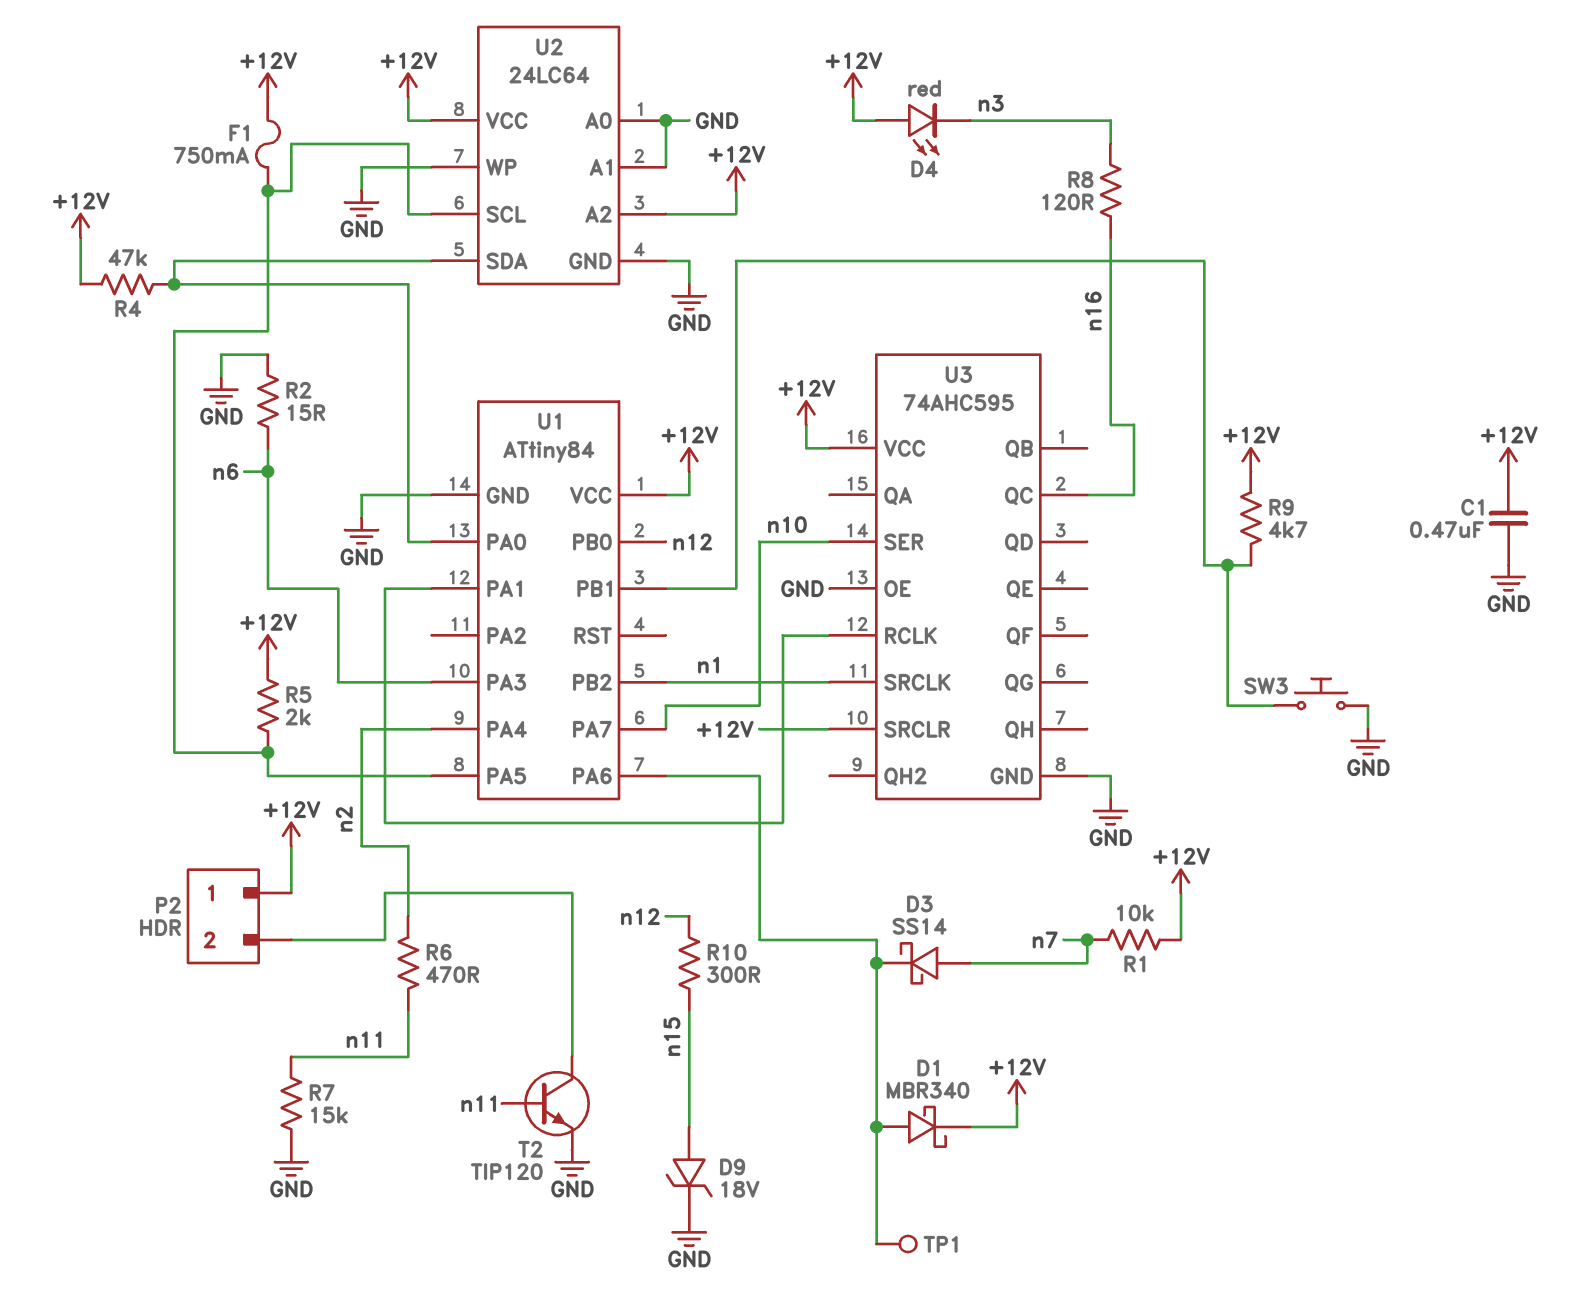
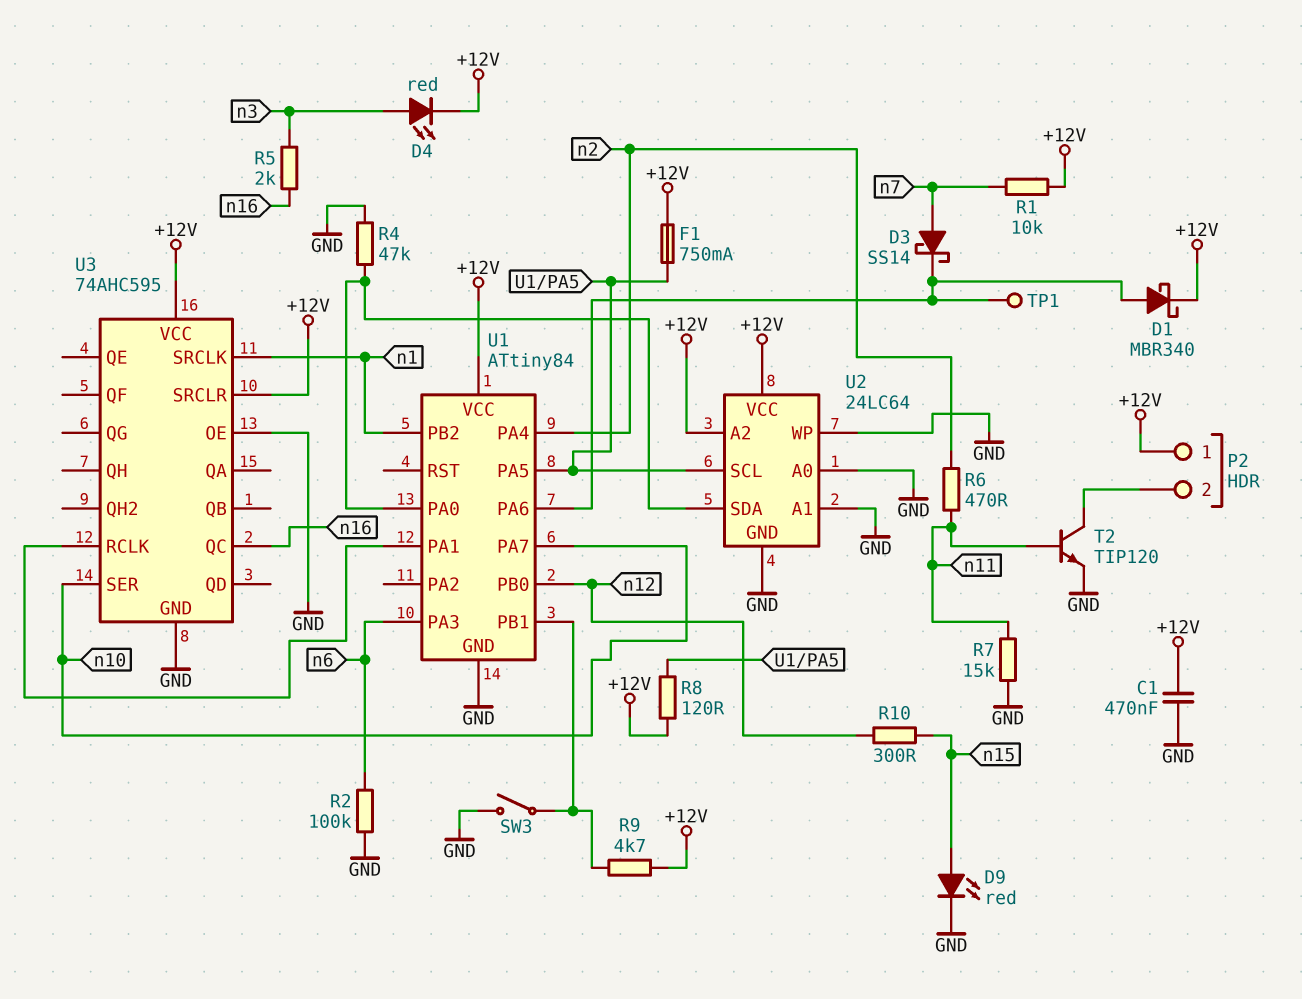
D4: LED red (A +12V, K n3) -> LED red (A n3, K +12V)
D9: zener 18V (A n15, K GND) -> LED red (A n15, K GND)
R2: 15 (GND, n6) -> 100k (GND, n6)
R4: 47k (+12V, U1/PA0) -> 47k (GND, U1/PA0)
R5: 2k (+12V, U1/PA5) -> 2k (n3, n16)
R8: 120 (n3, n16) -> 120 (+12V, U1/PA5)
SW3: button (GND, U1/PB1) -> switch (GND, U1/PB1)

